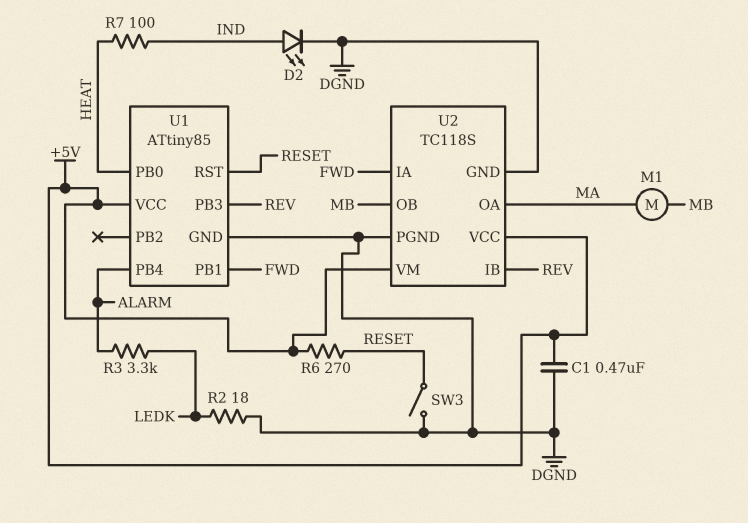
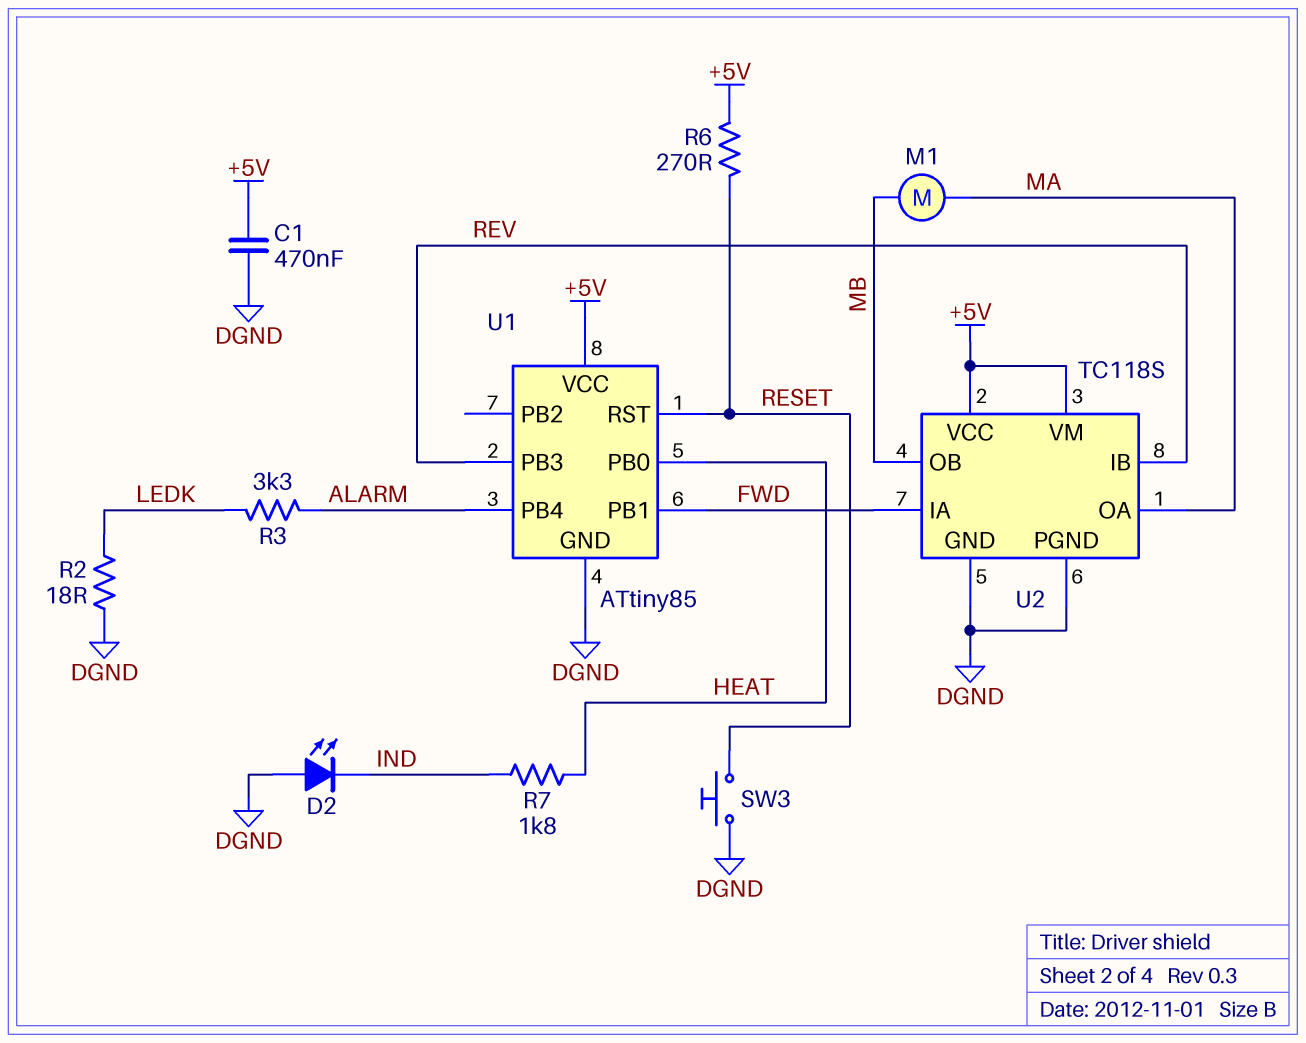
D2: LED (A IND, K DGND) -> LED (A DGND, K IND)
R7: 100 (HEAT, IND) -> 1.8k (HEAT, IND)
SW3: switch (DGND, RESET) -> button (DGND, RESET)

